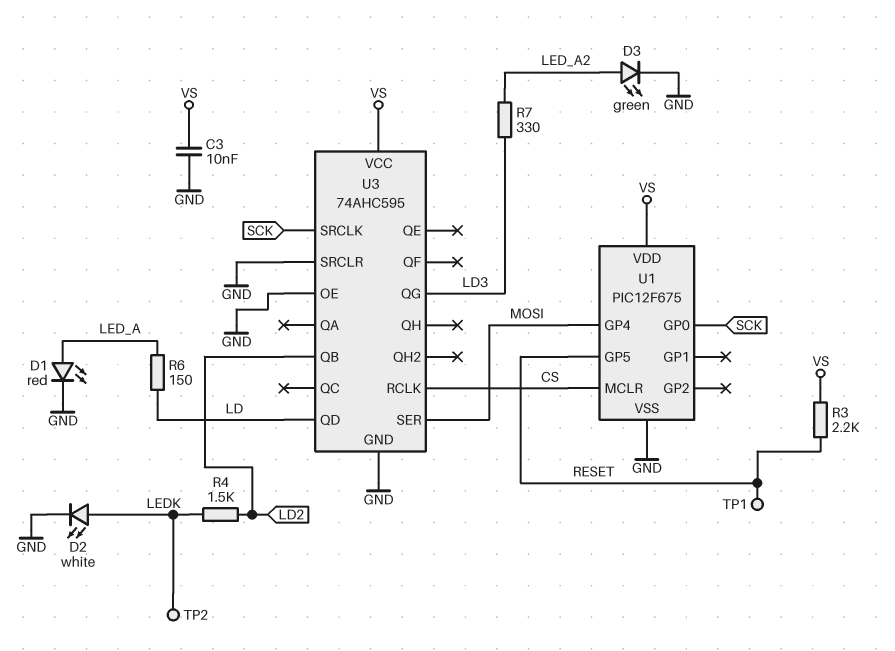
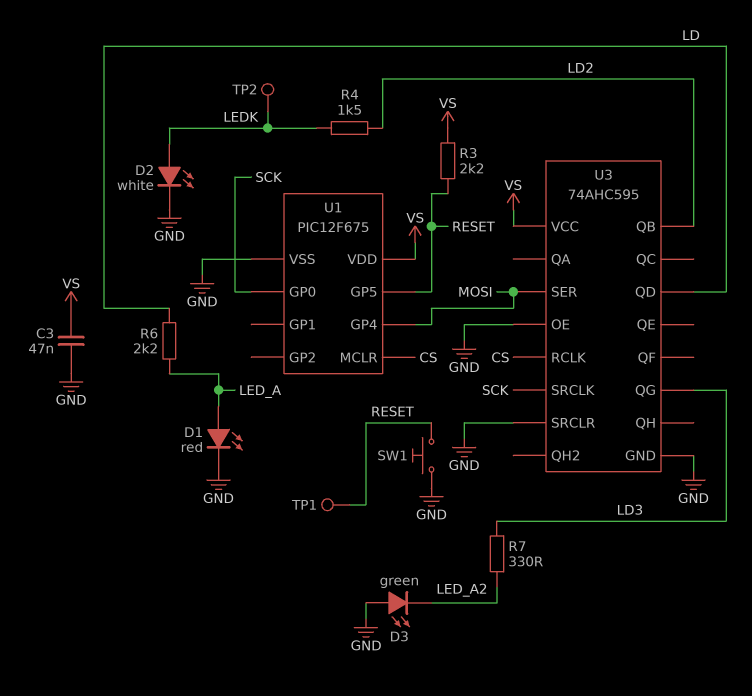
C3: 10nF (GND, VS) -> 47nF (GND, VS)
D3: LED green (A LED_A2, K GND) -> LED green (A GND, K LED_A2)
R6: 150 (LD, LED_A) -> 2.2k (LD, LED_A)
SW1: none -> button (GND, RESET)

